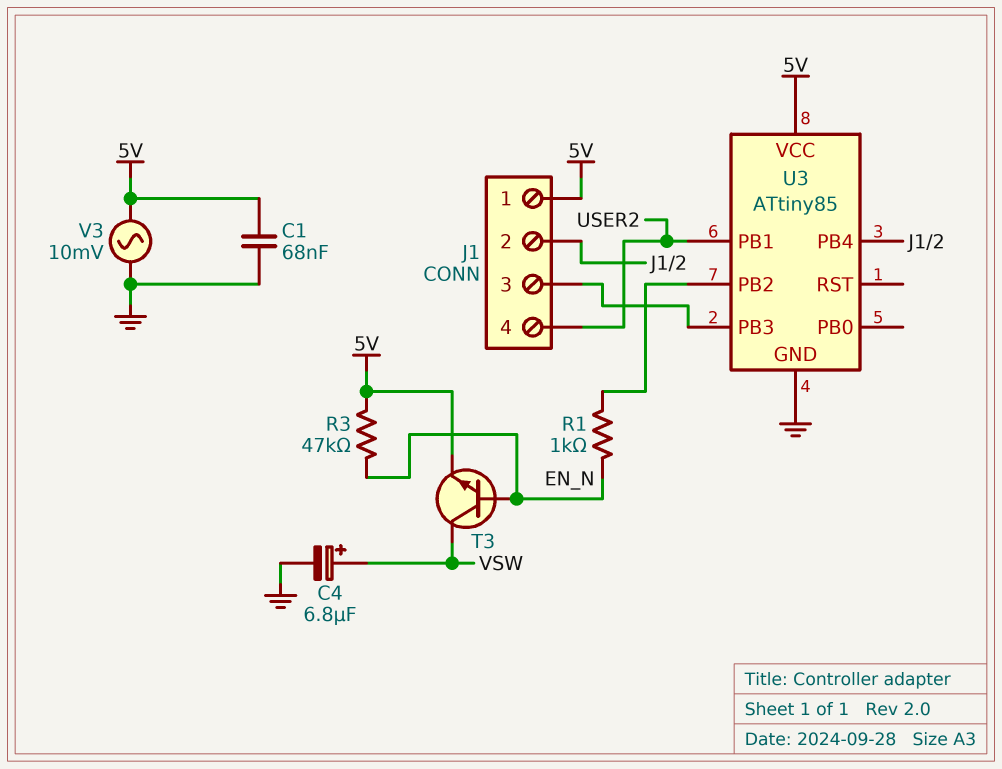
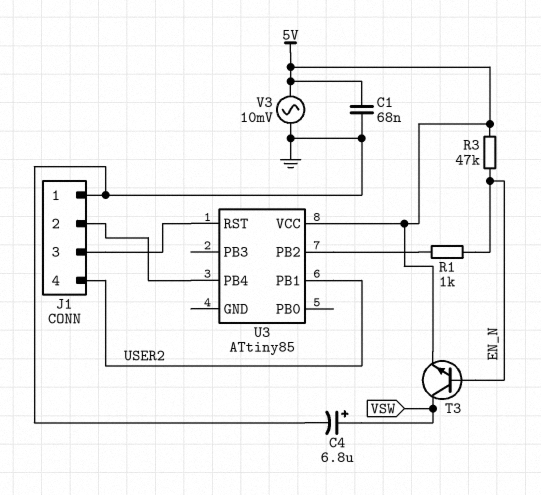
J1 pin 1: 5V -> GND
U3 pin GND: GND -> none
U3 pin PB3: J1/3 -> none
U3 pin RST: none -> J1/3

